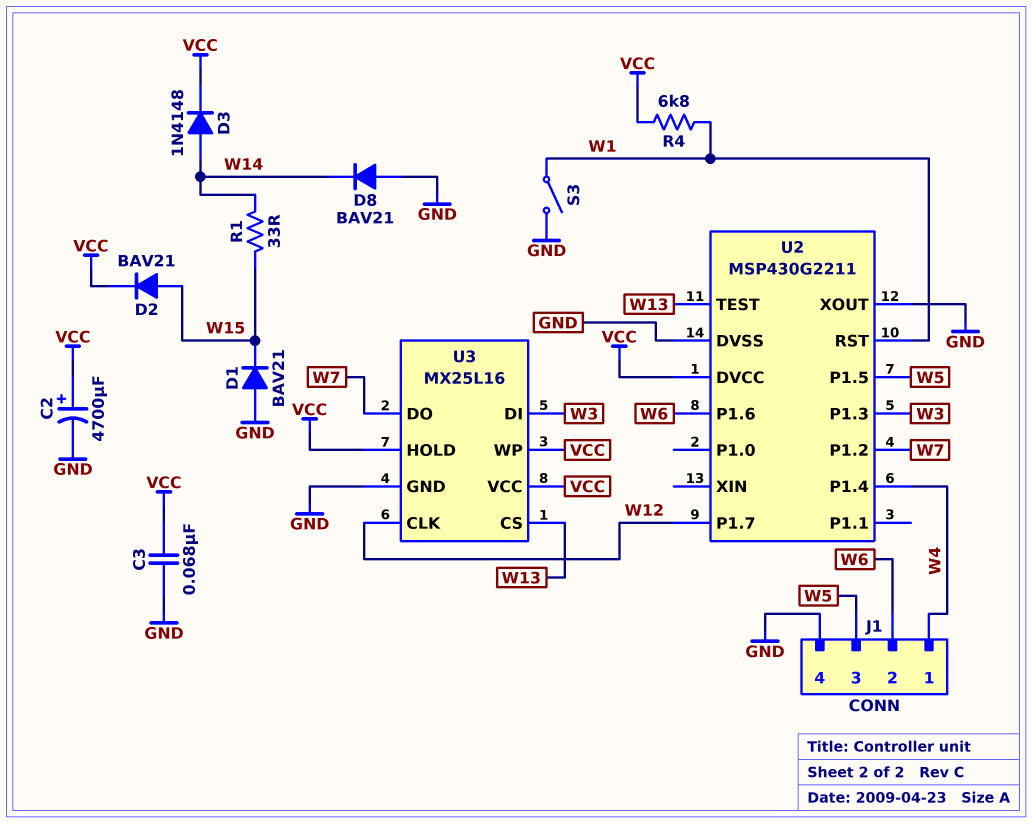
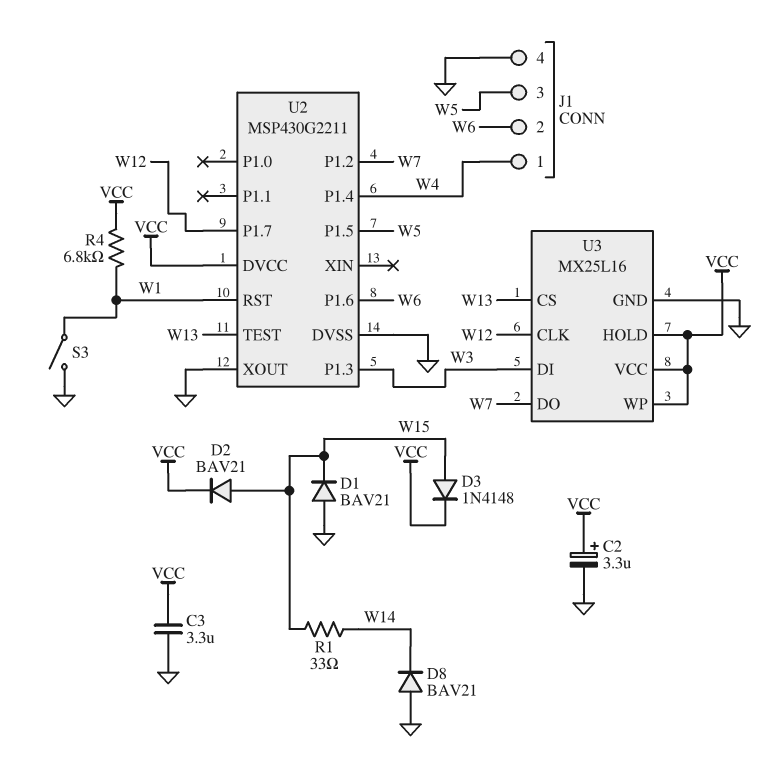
C2: 4700uF (plus VCC, minus GND) -> 3.3uF (plus VCC, minus GND)
C3: 68nF (GND, VCC) -> 3.3uF (GND, VCC)
D3: diode 1N4148 (A W14, K VCC) -> diode 1N4148 (A W15, K VCC)

